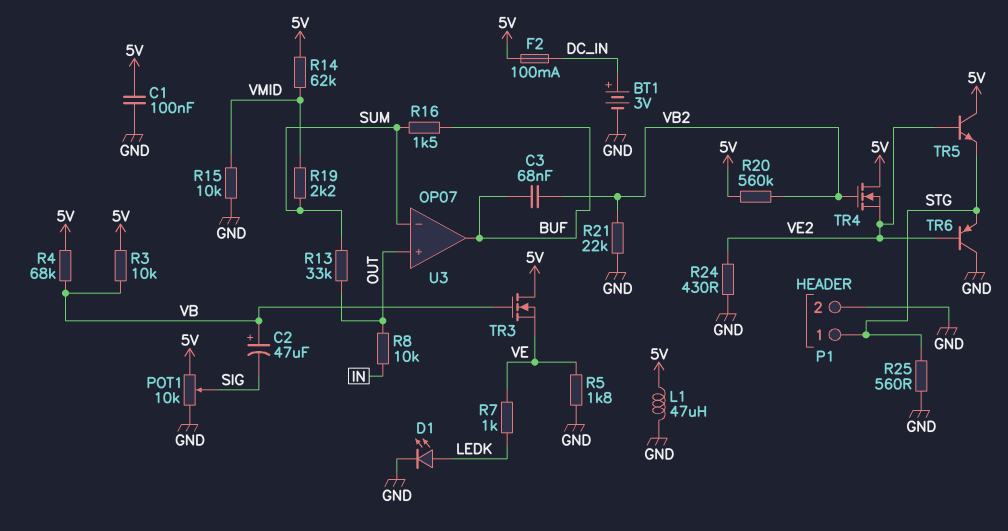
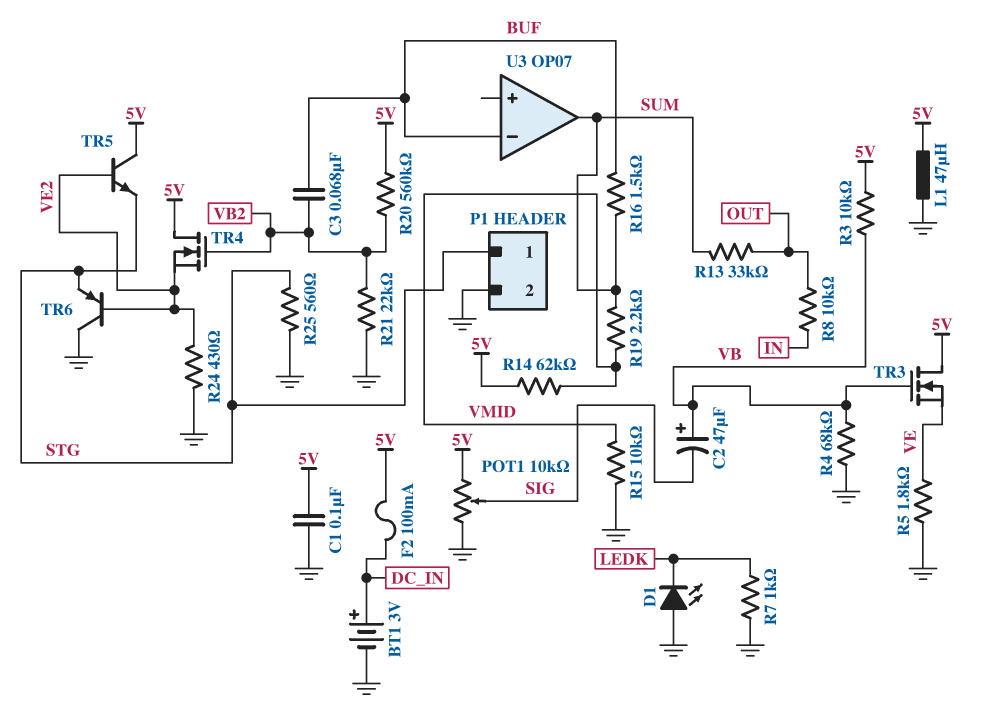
D1: LED (A LEDK, K GND) -> LED (A GND, K LEDK)
R4: 68k (5V, VB) -> 68k (GND, VB)
R7: 1k (LEDK, VE) -> 1k (GND, LEDK)
U3 pin in+: OUT -> none
U3 pin in-: SUM -> BUF
U3 pin out: BUF -> SUM

